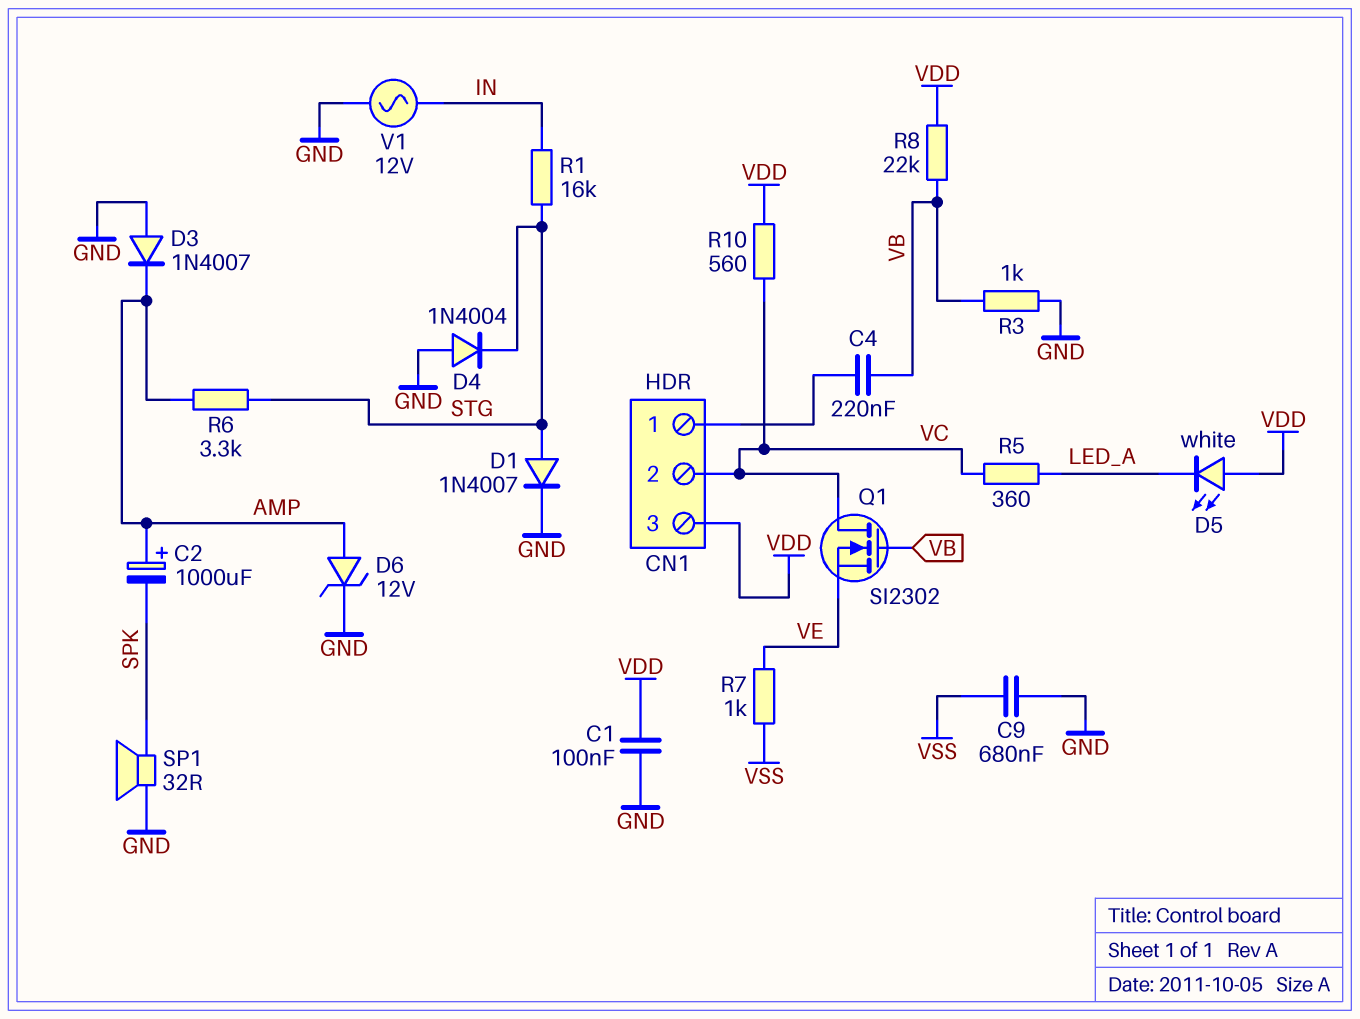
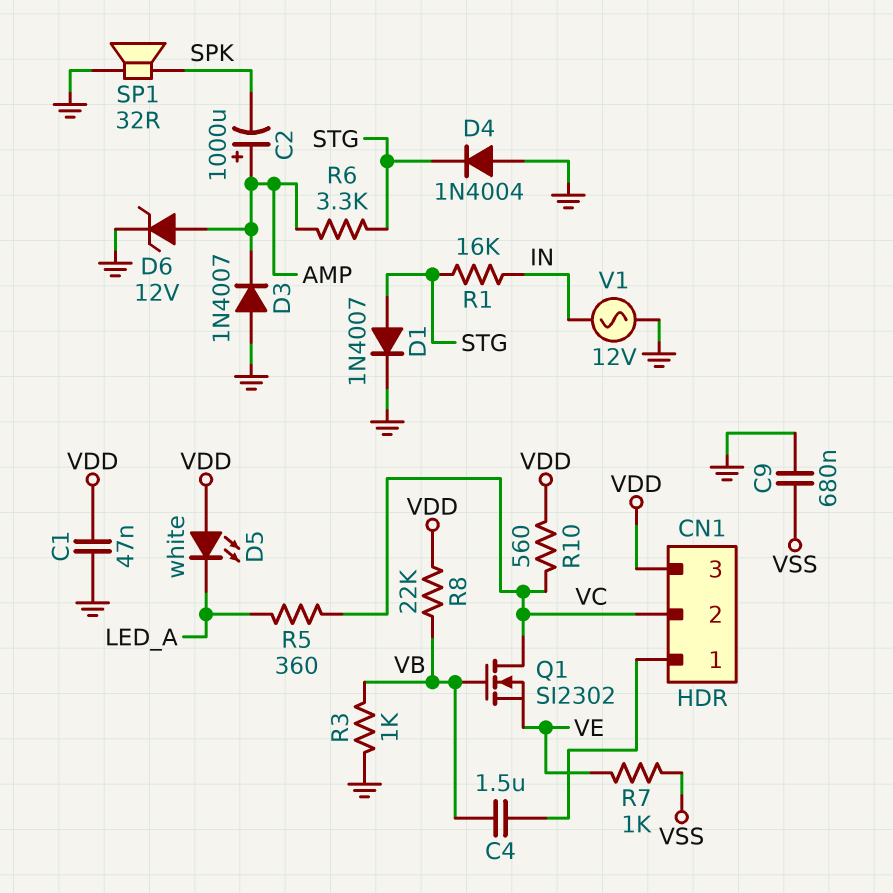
C1: 100nF (GND, VDD) -> 47nF (GND, VDD)
C4: 220nF (CN1/1, VB) -> 1.5uF (CN1/1, VB)

